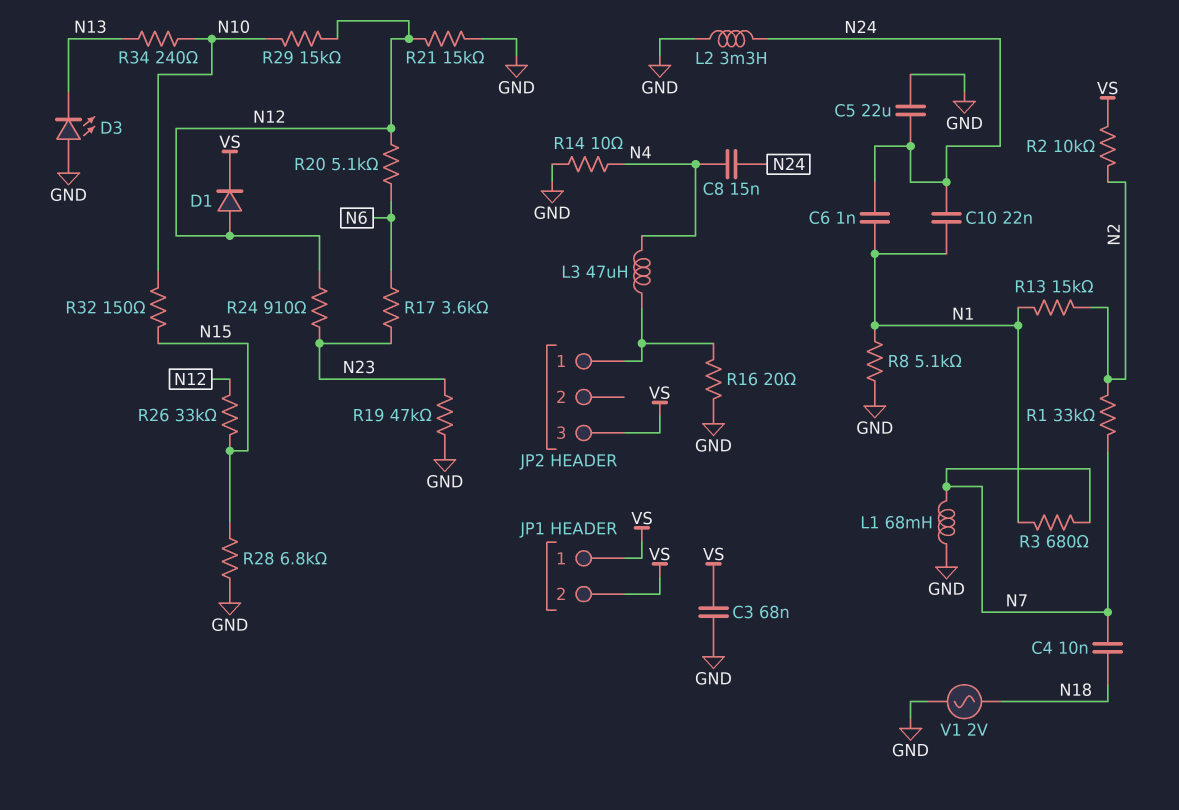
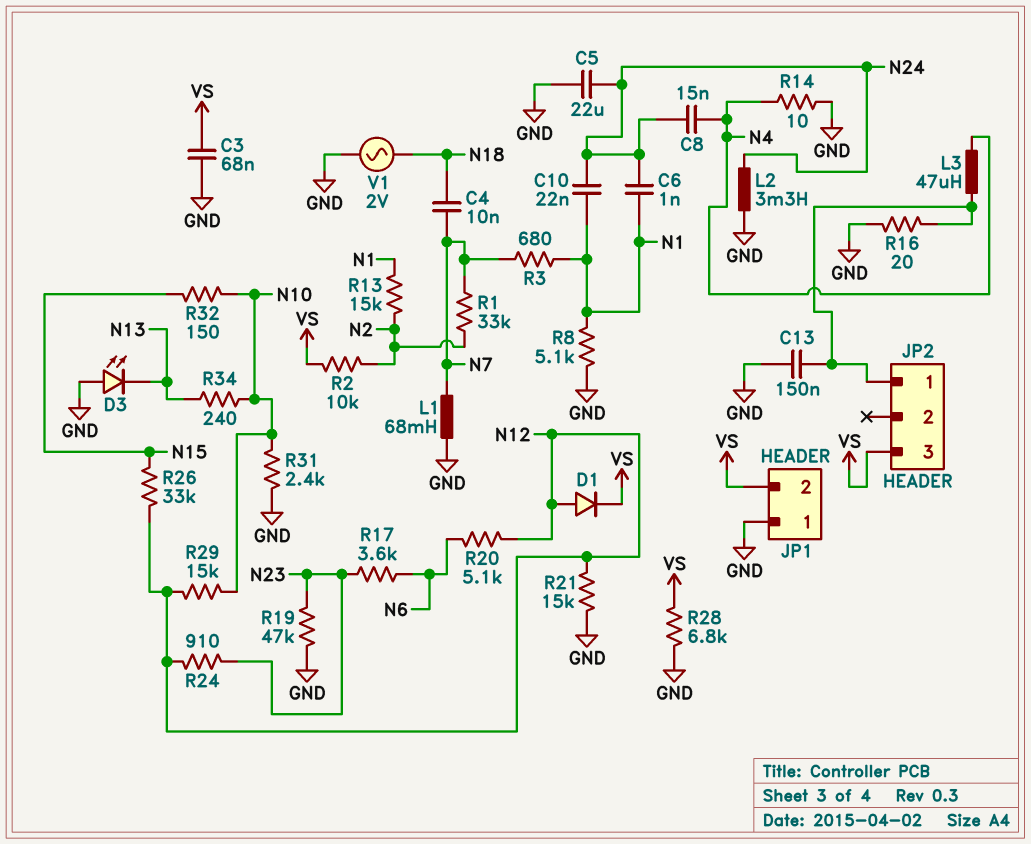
C13: none -> 150nF (GND, JP2/1)
JP1 pin 1: VS -> GND
R28: 6.8k (GND, N15) -> 6.8k (GND, VS)
R31: none -> 2.4k (GND, N10)

